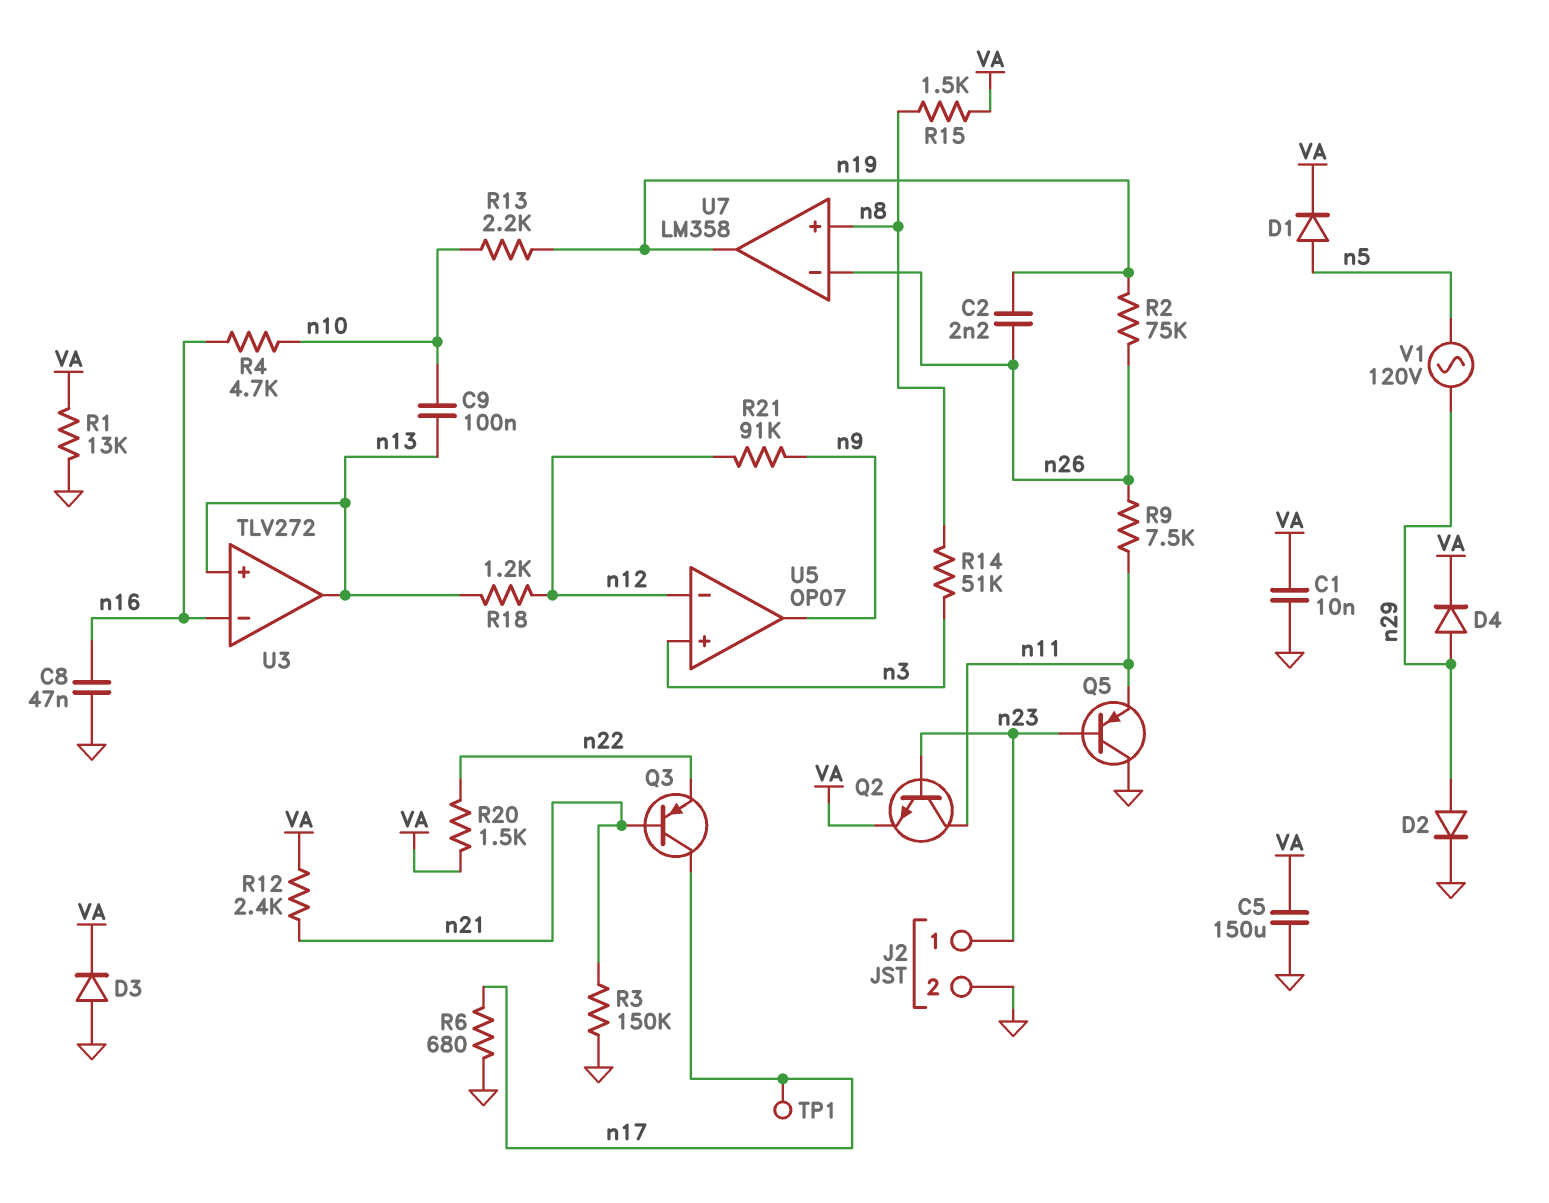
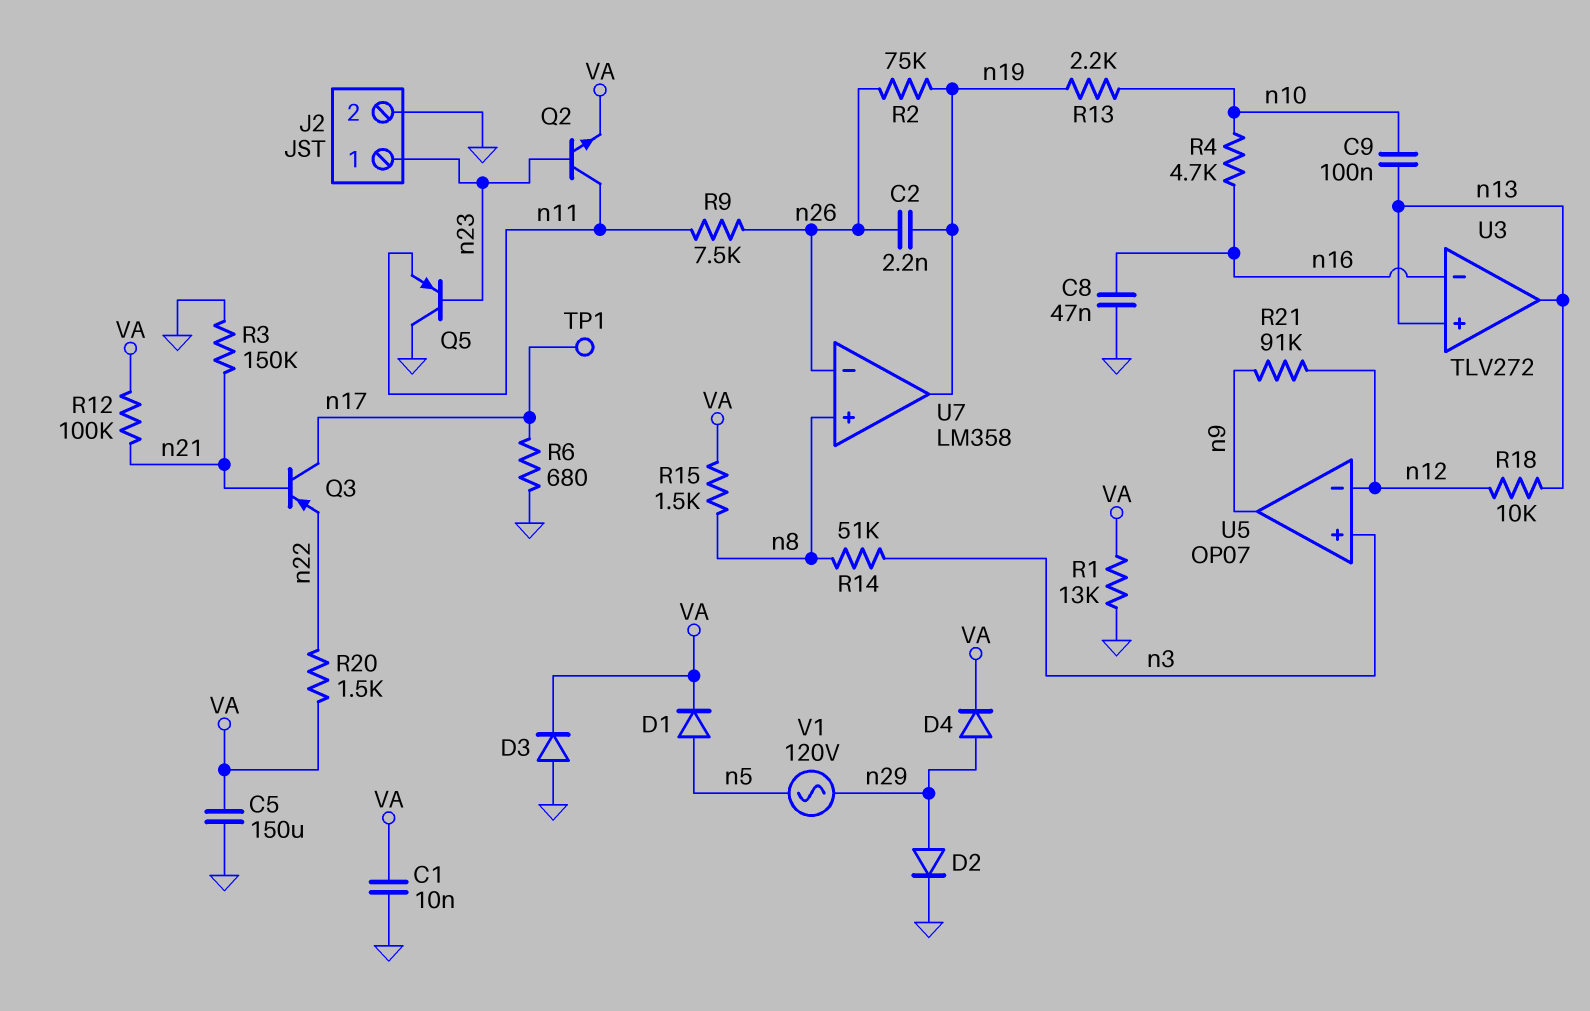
R12: 2.4k (VA, n21) -> 100k (VA, n21)
R18: 1.2k (n12, n13) -> 10k (n12, n13)

